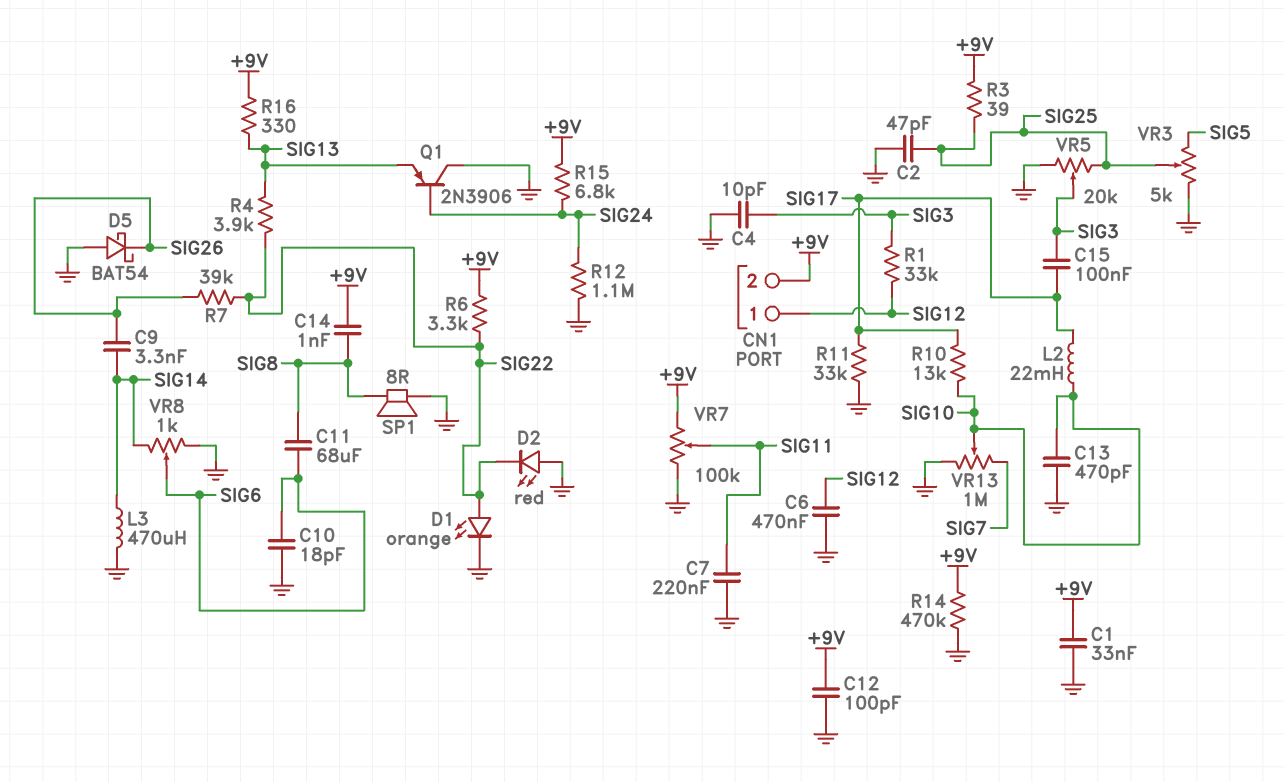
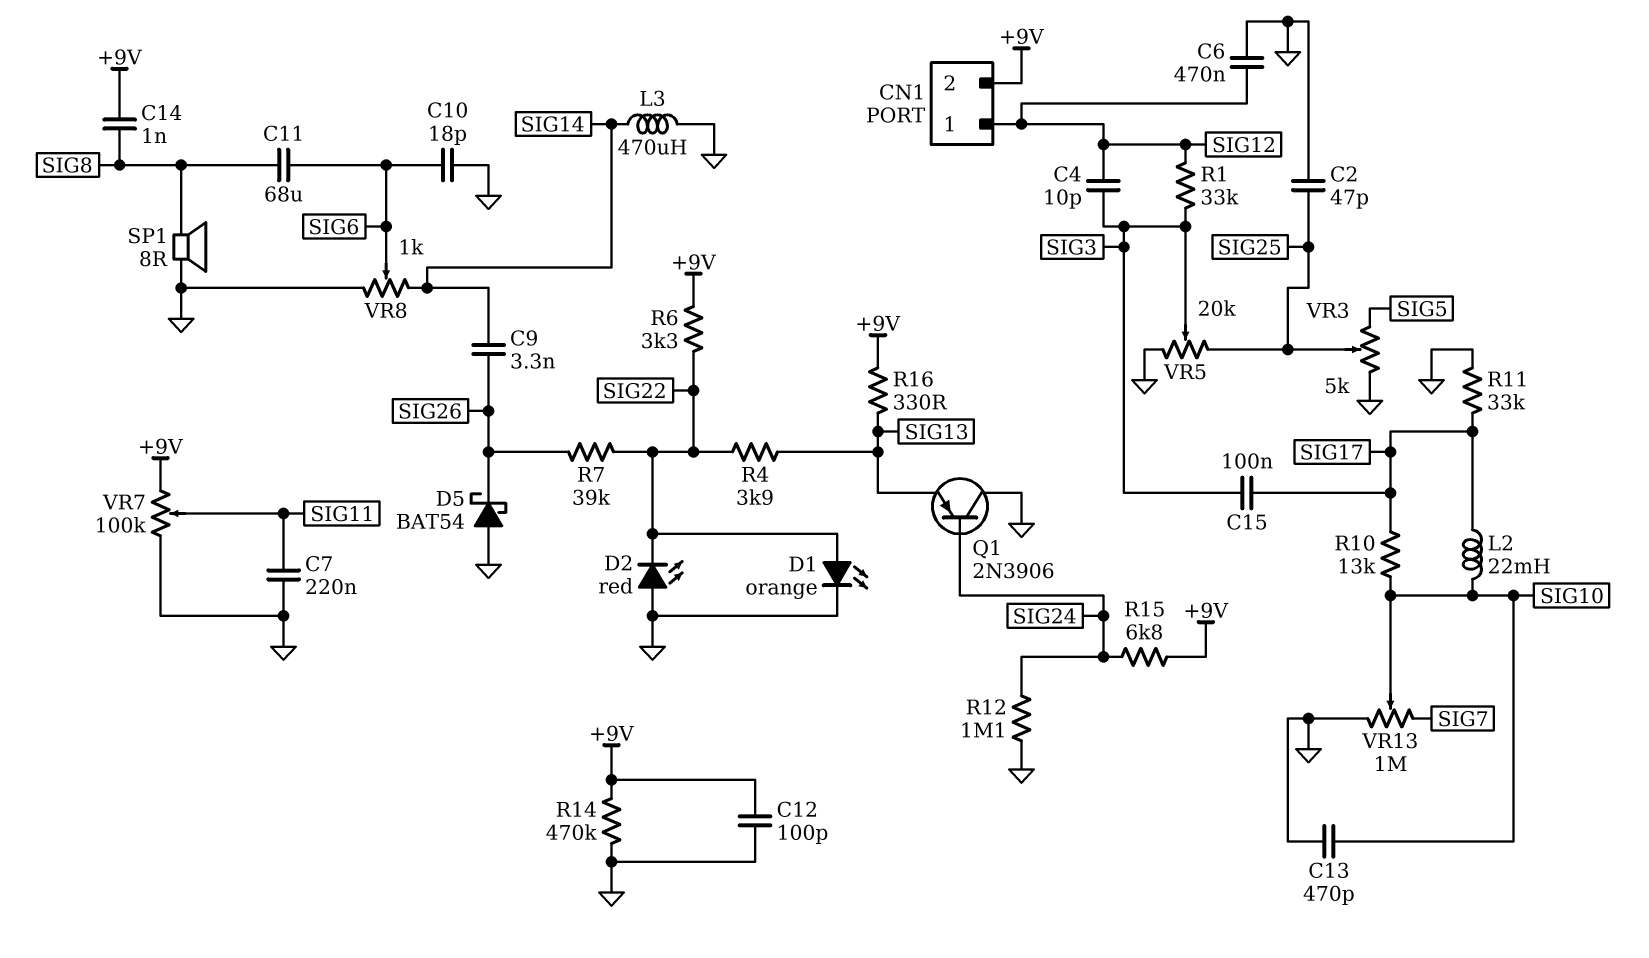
C1: 33nF (+9V, GND) -> none
C4: 10pF (GND, SIG3) -> 10pF (SIG3, SIG12)
R3: 39 (+9V, SIG25) -> none

